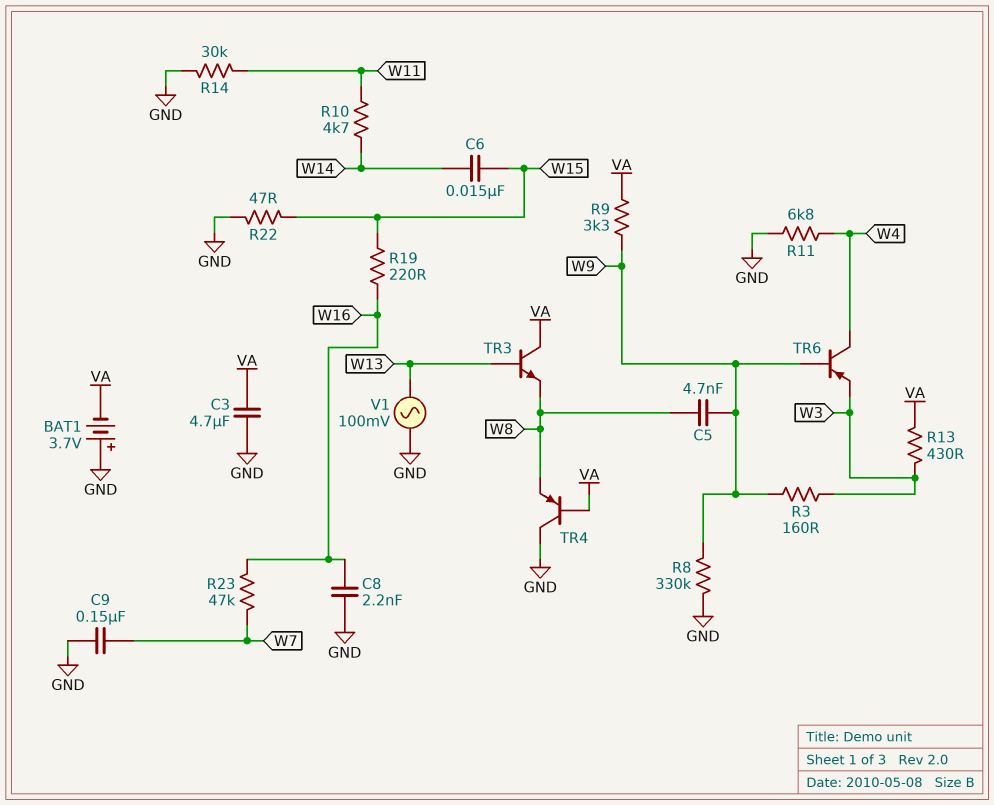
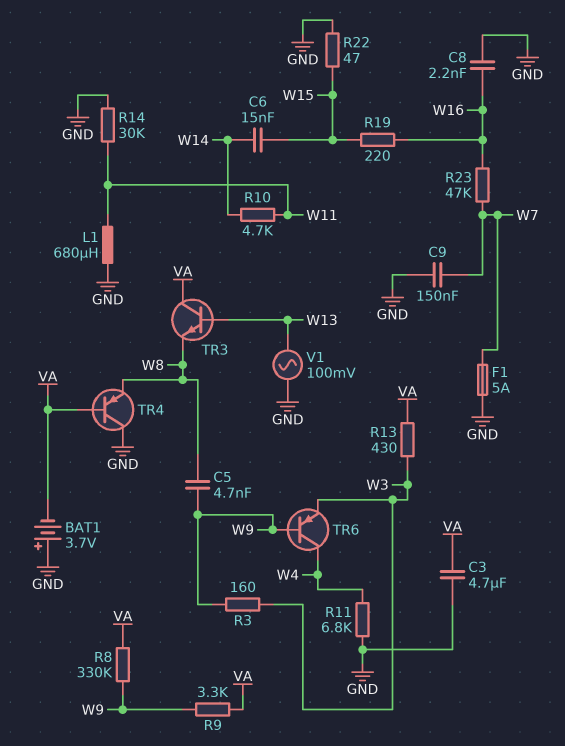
F1: none -> 5A (GND, W7)
L1: none -> 680uH (GND, W11)
R8: 330k (GND, W9) -> 330k (VA, W9)

